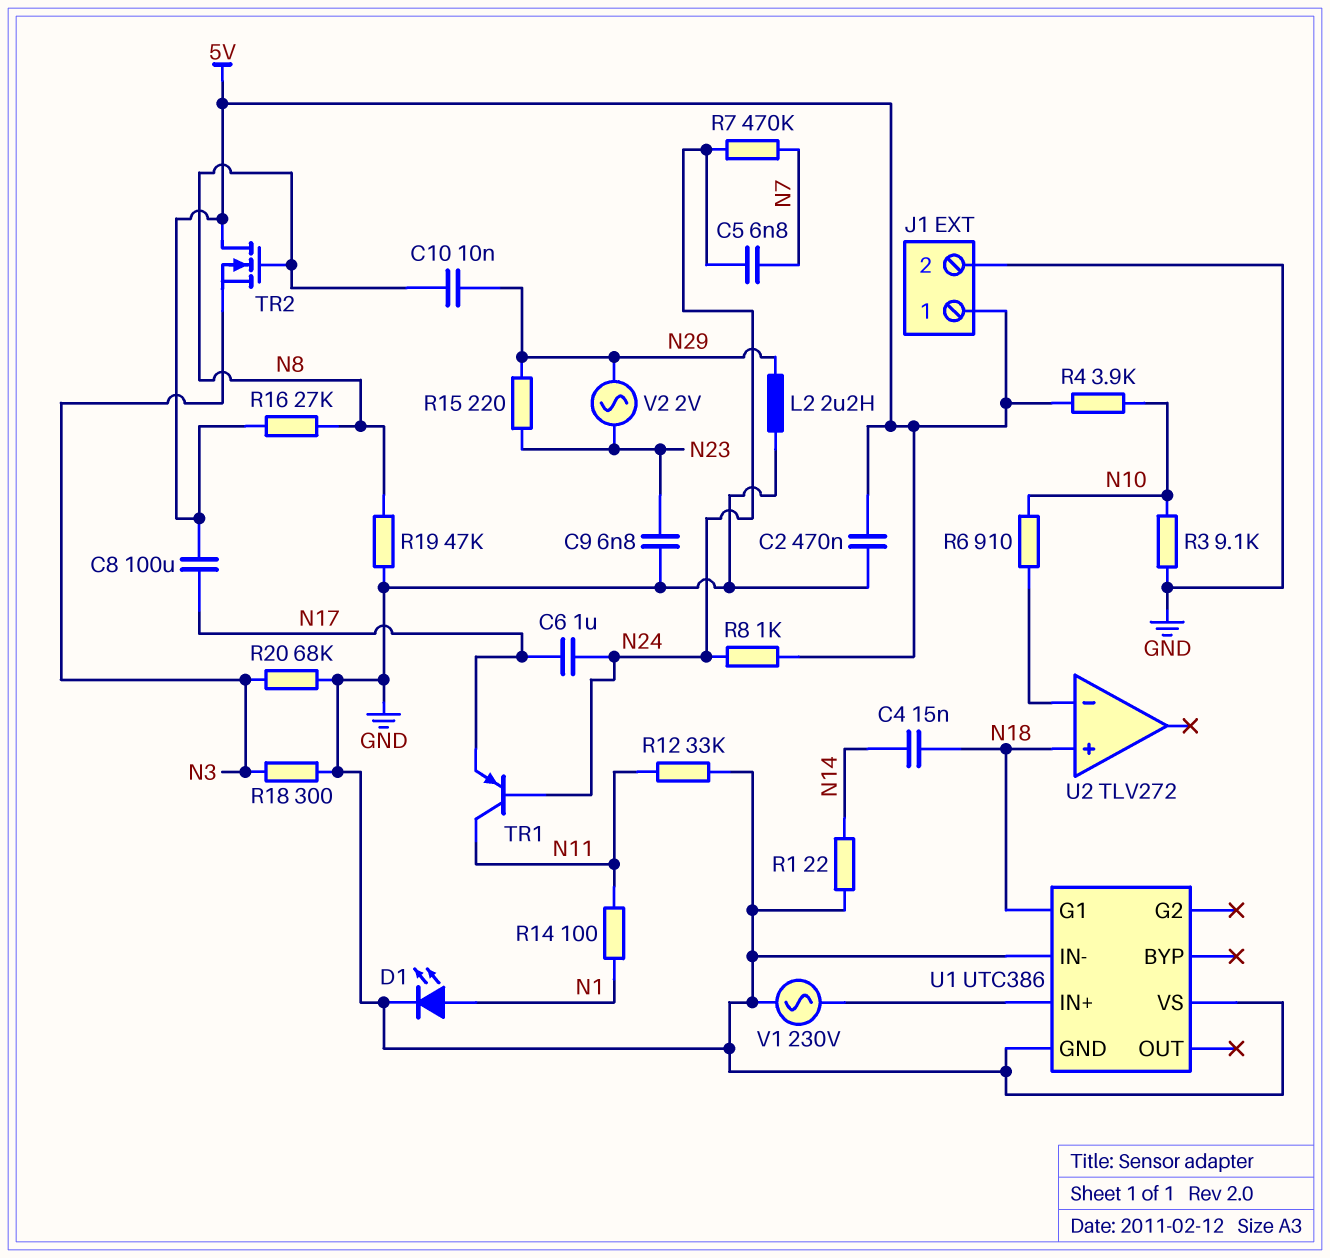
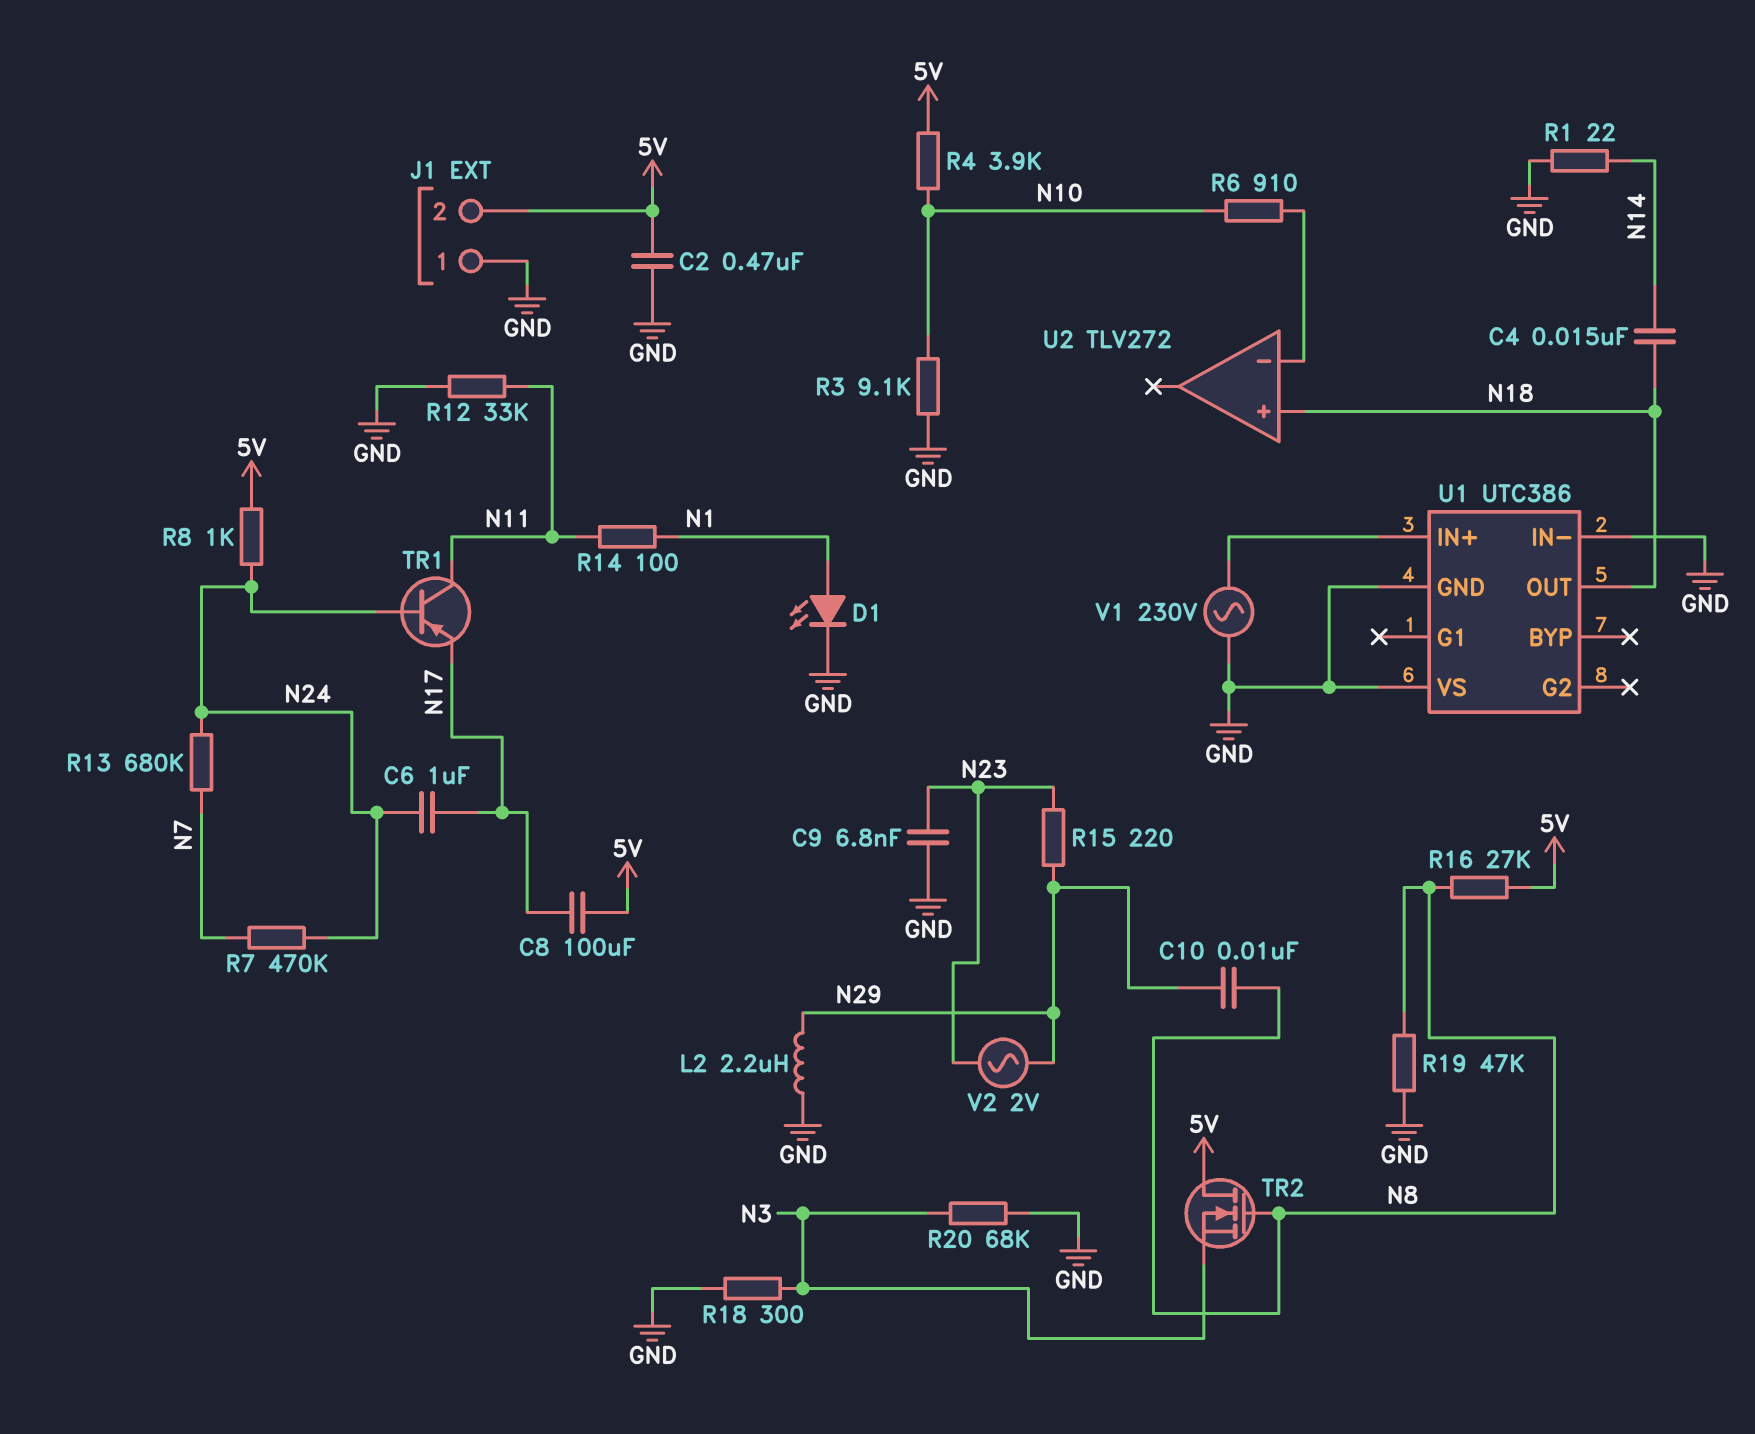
C5: 6.8nF (N7, N24) -> none
J1 pin 1: 5V -> GND
J1 pin 2: GND -> 5V
R13: none -> 680k (N7, N24)
U1 pin G1: N18 -> none
U1 pin OUT: none -> N18

